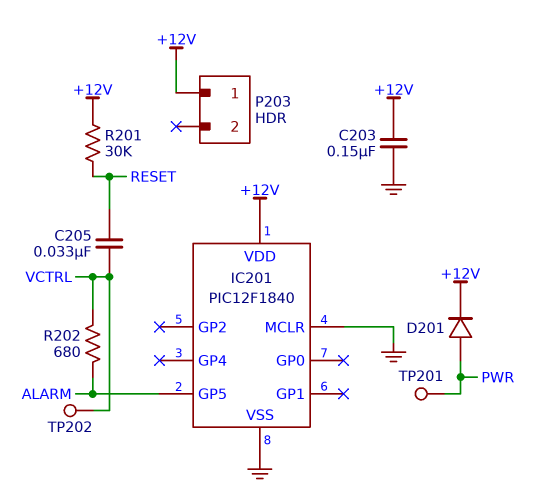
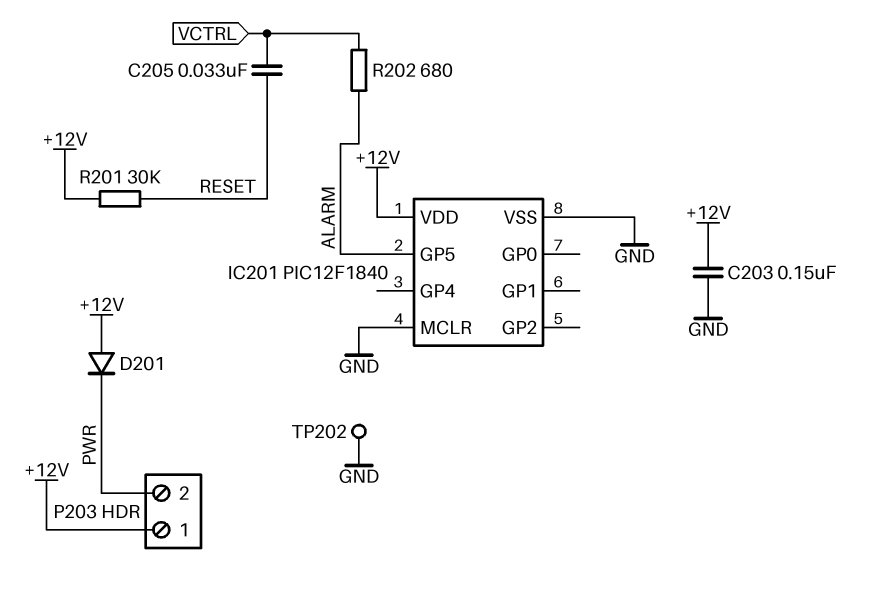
D201: diode (A PWR, K +12V) -> diode (A +12V, K PWR)
P203 pin 2: none -> PWR
TP201: test point (PWR) -> none
TP202: test point (VCTRL) -> test point (GND)

